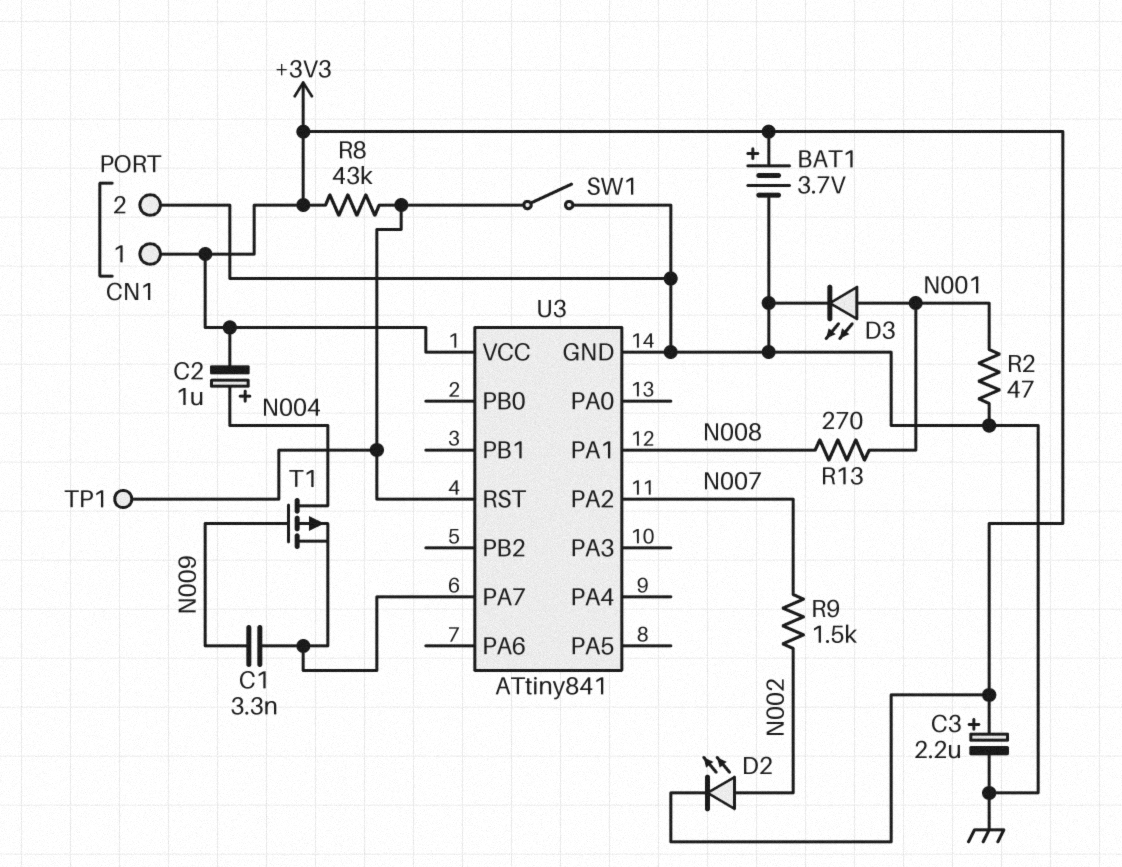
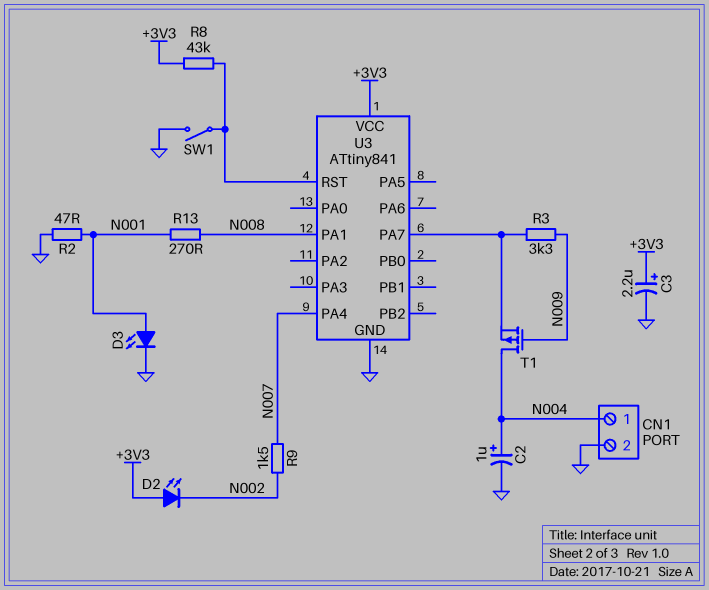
BAT1: 3.7V (plus +3V3, minus GND) -> none
C1: 3.3nF (N009, U3/PA7) -> none
C2: 1uF (plus N004, minus +3V3) -> 1uF (plus N004, minus GND)
CN1 pin 1: +3V3 -> N004
D2: LED (A N002, K +3V3) -> LED (A +3V3, K N002)
R3: none -> 3.3k (N009, U3/PA7)
TP1: test point (U3/RST) -> none
U3 pin PA2: N007 -> none
U3 pin PA4: none -> N007

